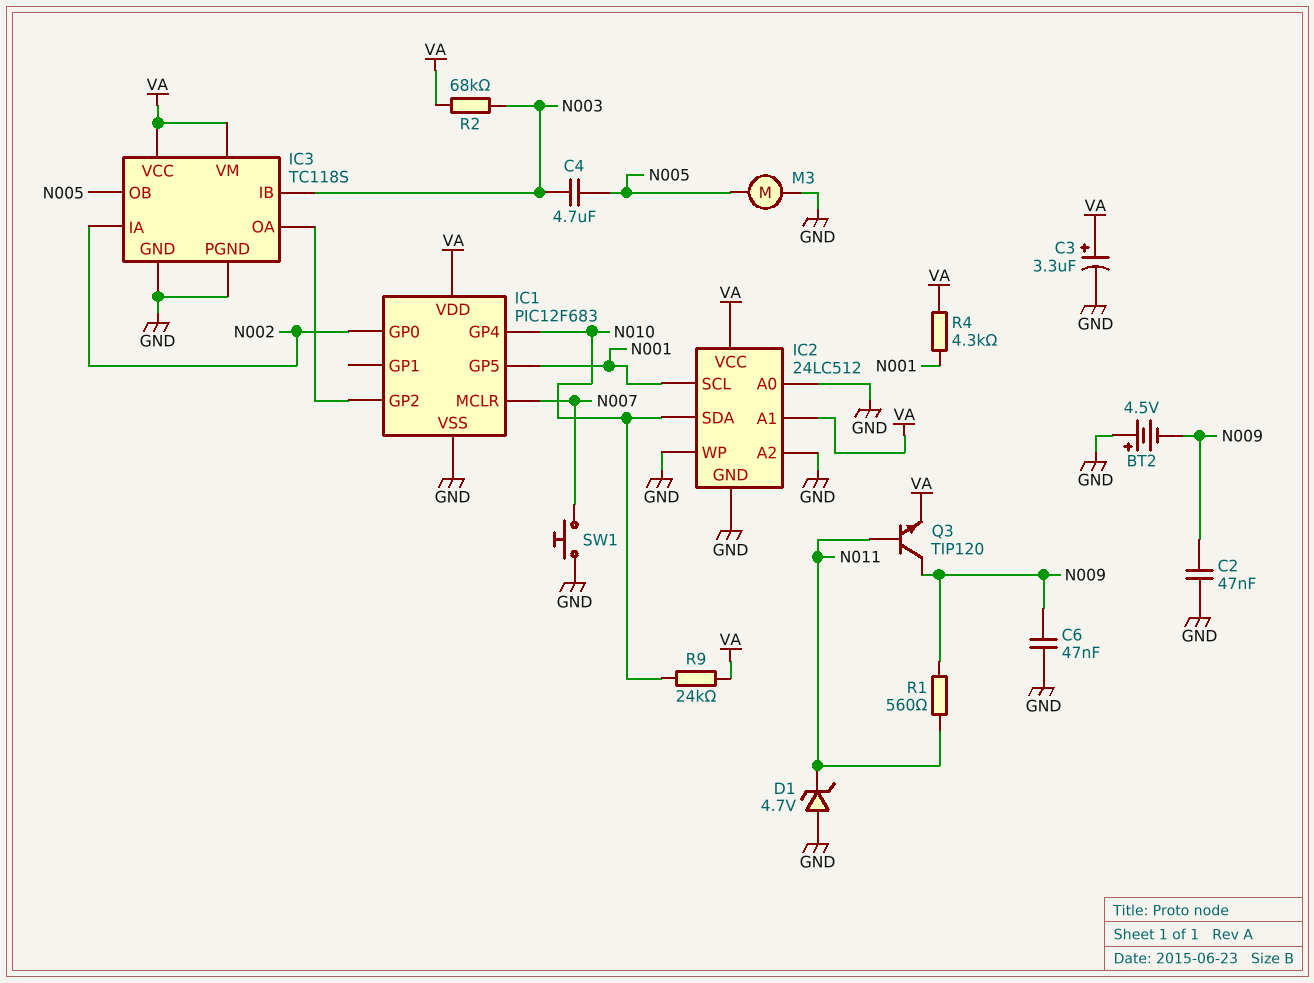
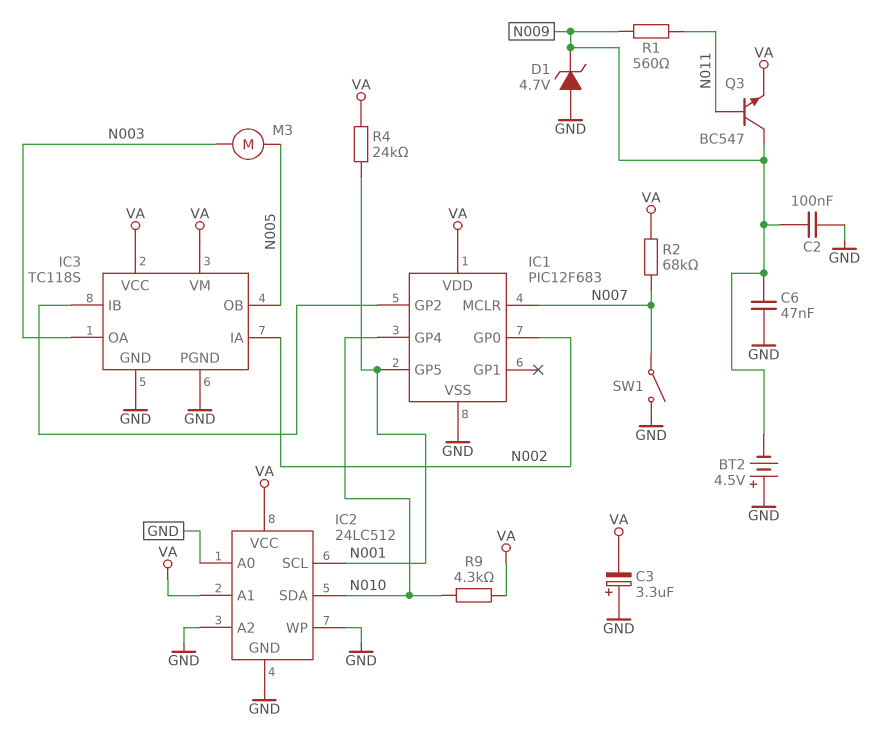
C2: 47nF (GND, N009) -> 100nF (GND, N009)
C3: 3.3uF (plus VA, minus GND) -> 3.3uF (plus GND, minus VA)
C4: 4.7uF (N003, N005) -> none
D1: zener 4.7V (A GND, K N011) -> zener 4.7V (A GND, K N009)
IC3 pin IB: N003 -> IC1/GP2
IC3 pin OA: IC1/GP2 -> N003
M3: motor (GND, N005) -> motor (N003, N005)
Q3: NPN TIP120 (B N011, C N009, E VA) -> NPN BC547 (B N011, C N009, E VA)
R2: 68k (N003, VA) -> 68k (N007, VA)
R4: 4.3k (N001, VA) -> 24k (N001, VA)
R9: 24k (N010, VA) -> 4.3k (N010, VA)
SW1: button (GND, N007) -> switch (GND, N007)

